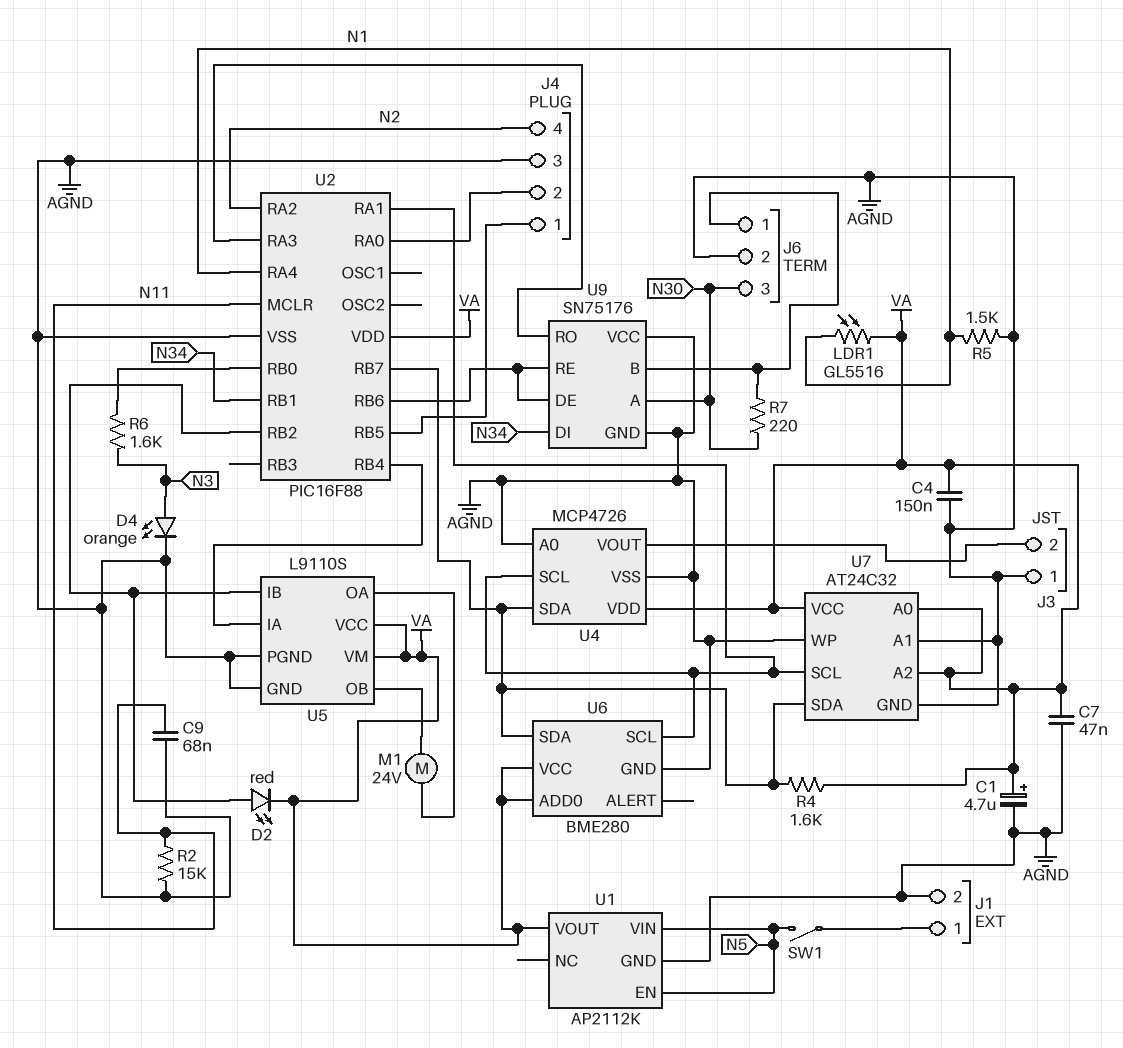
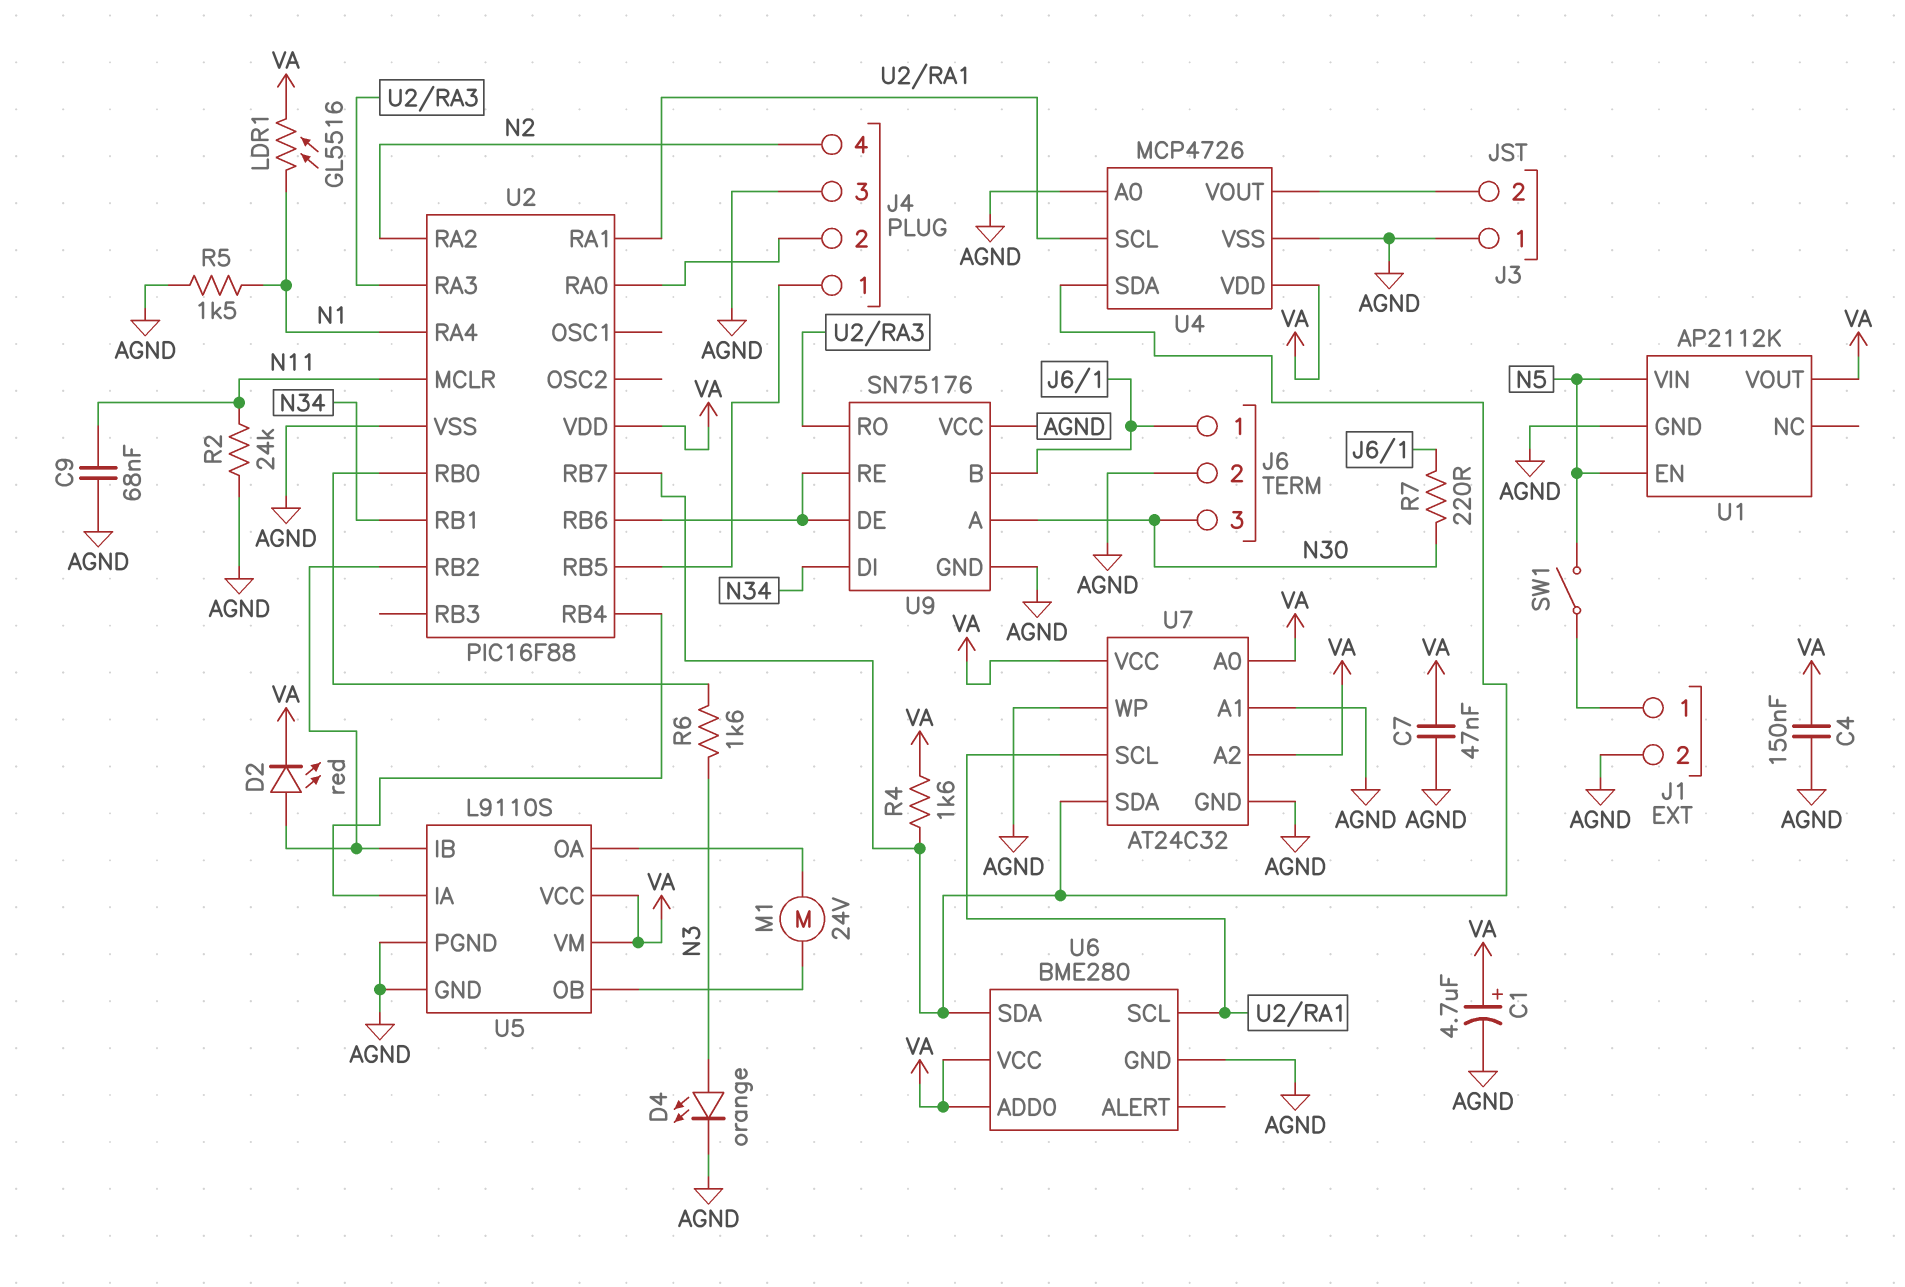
R2: 15k (AGND, N11) -> 24k (AGND, N11)

